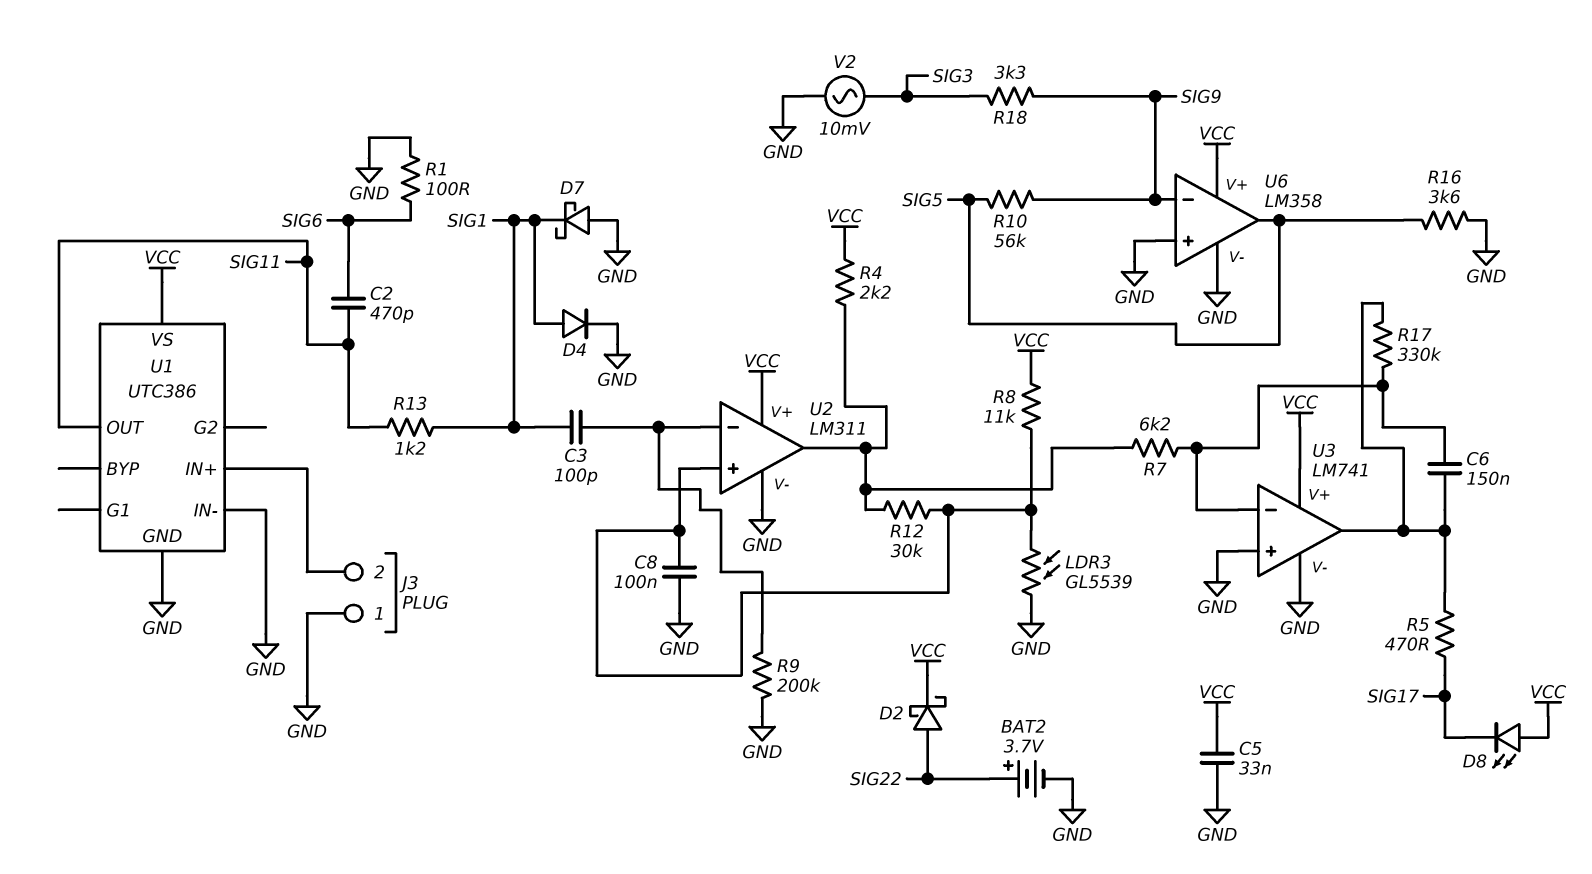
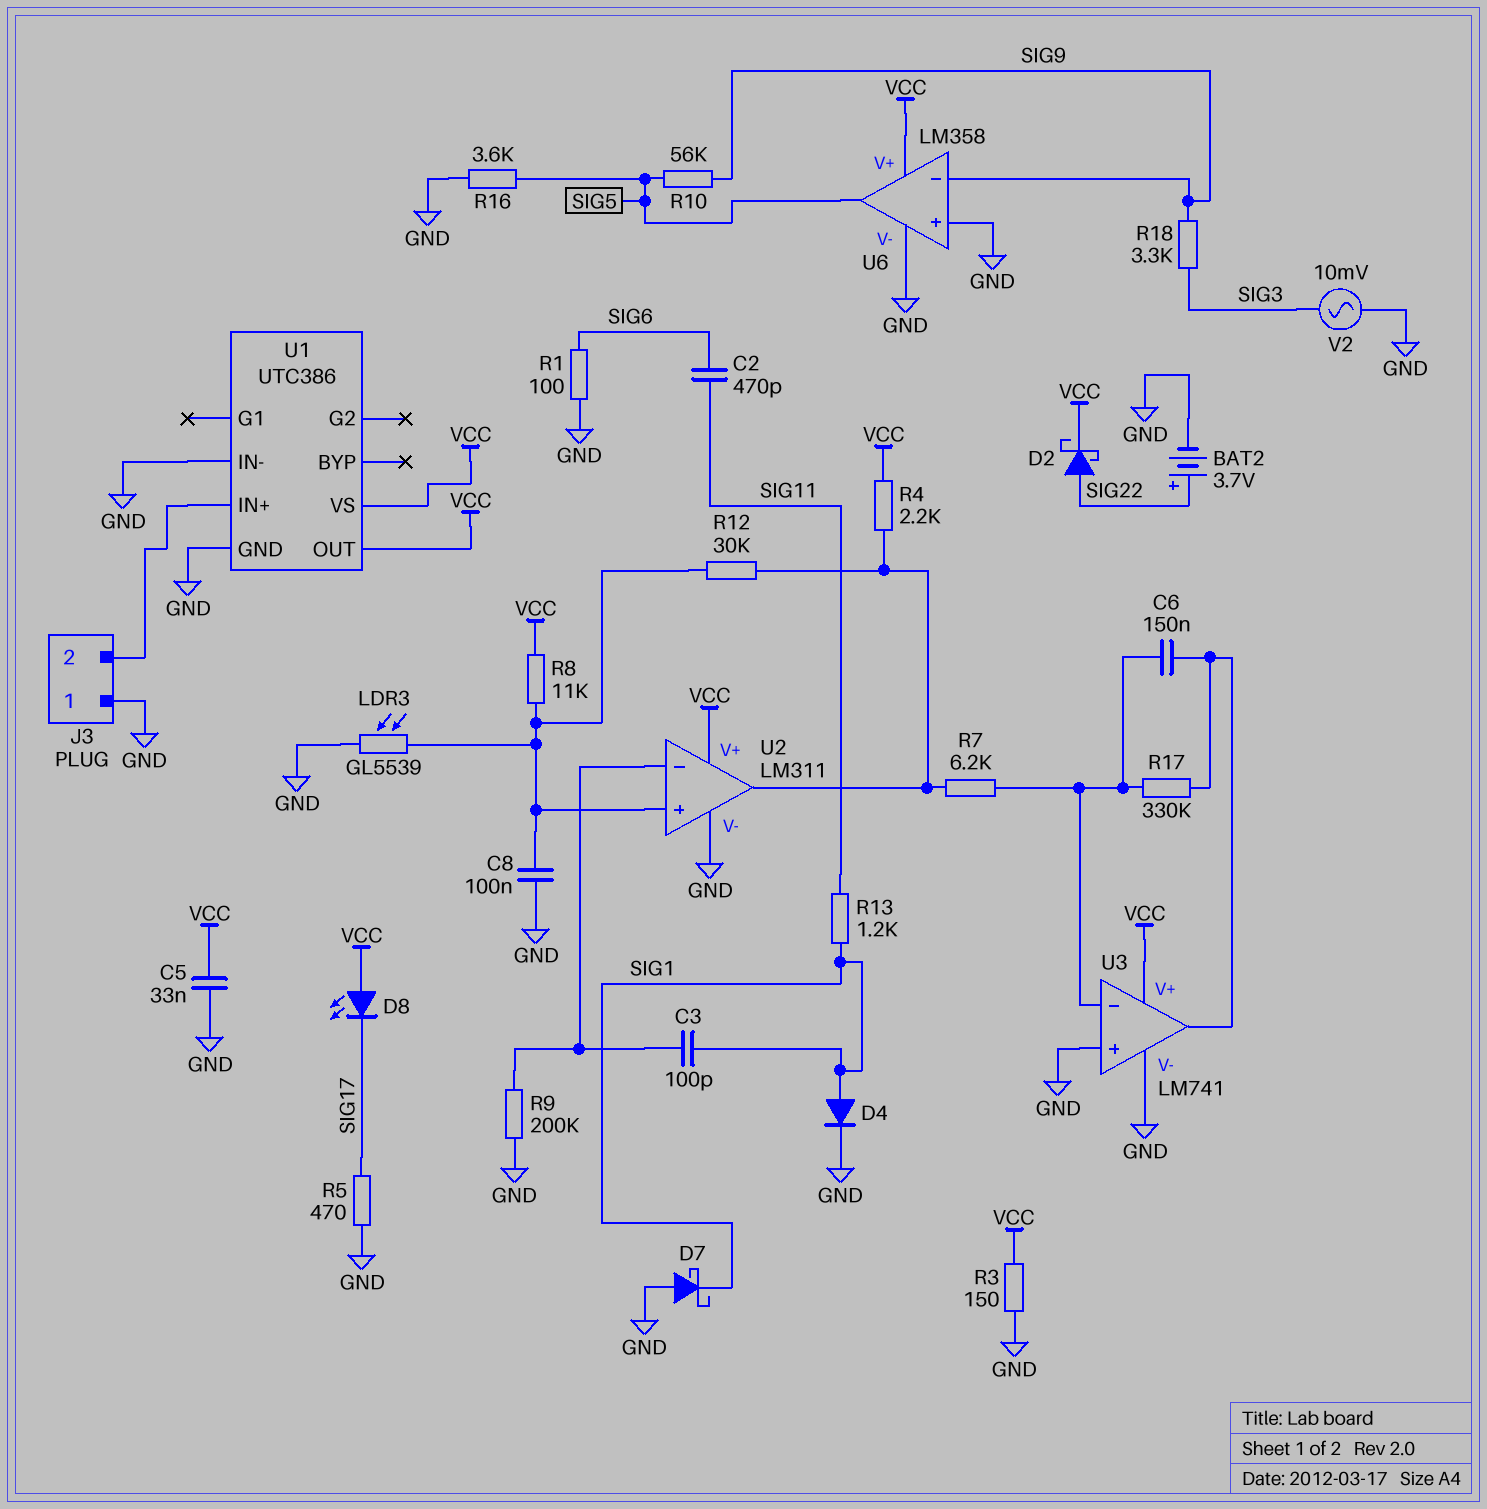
R3: none -> 150 (GND, VCC)
R5: 470 (SIG17, U3/out) -> 470 (GND, SIG17)
U1 pin OUT: SIG11 -> VCC

